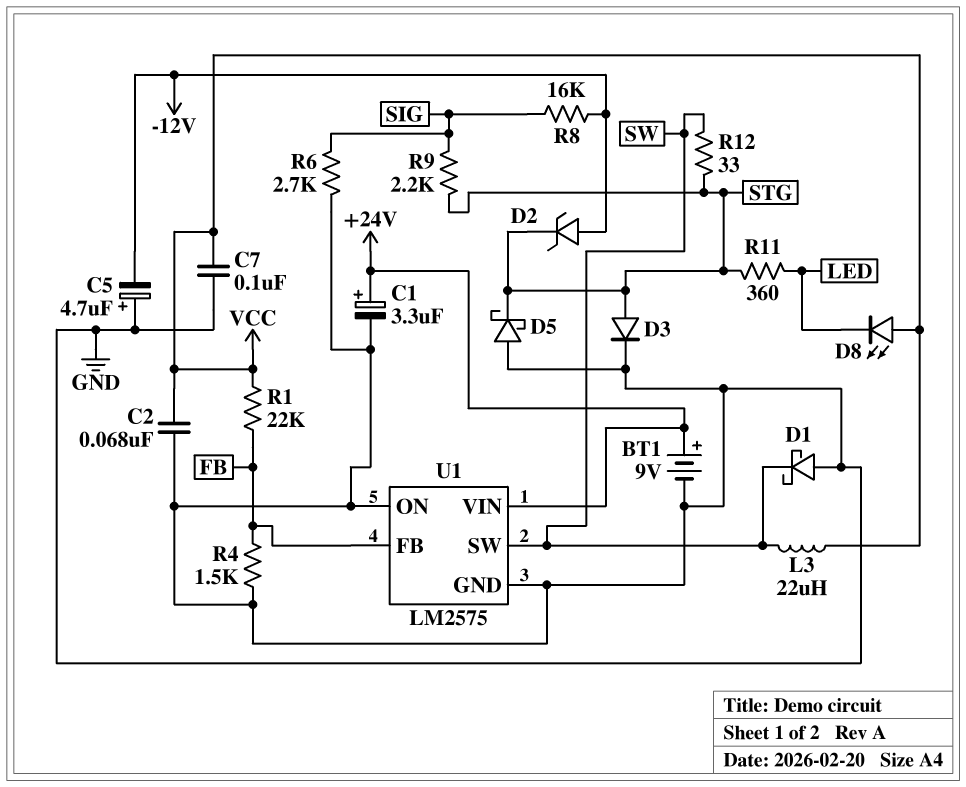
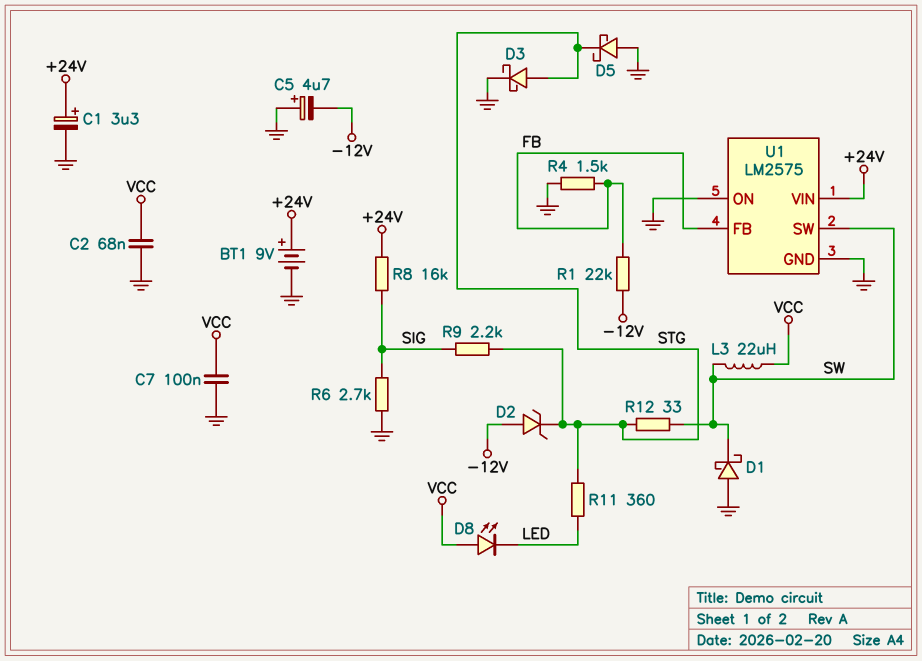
D3: diode (A STG, K GND) -> schottky (A STG, K GND)
R1: 22k (FB, VCC) -> 22k (-12V, FB)
R8: 16k (-12V, SIG) -> 16k (+24V, SIG)

